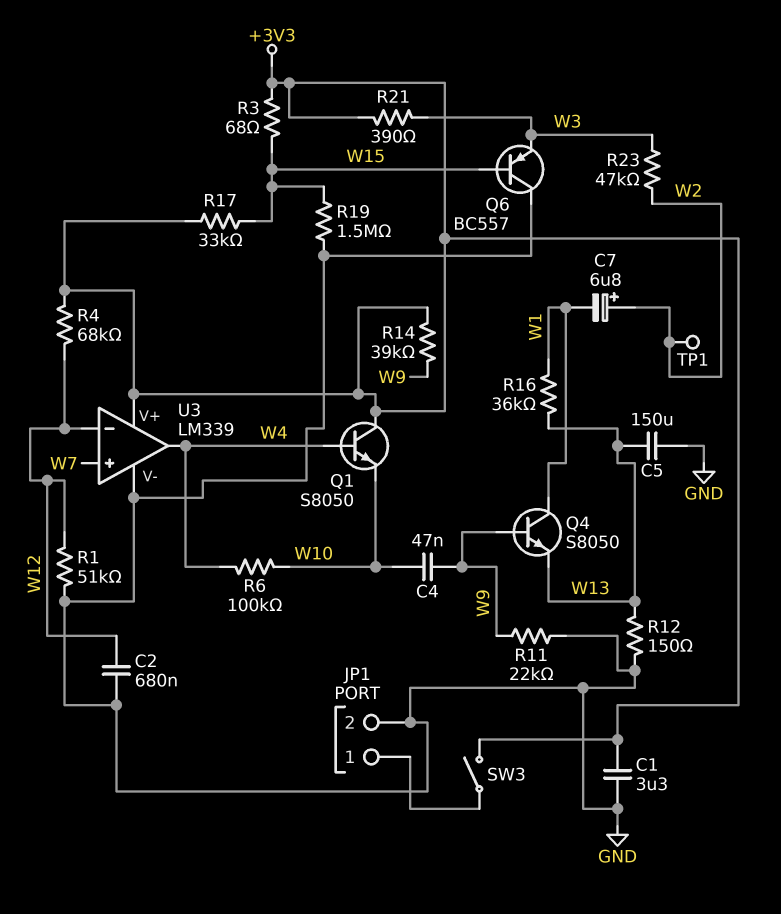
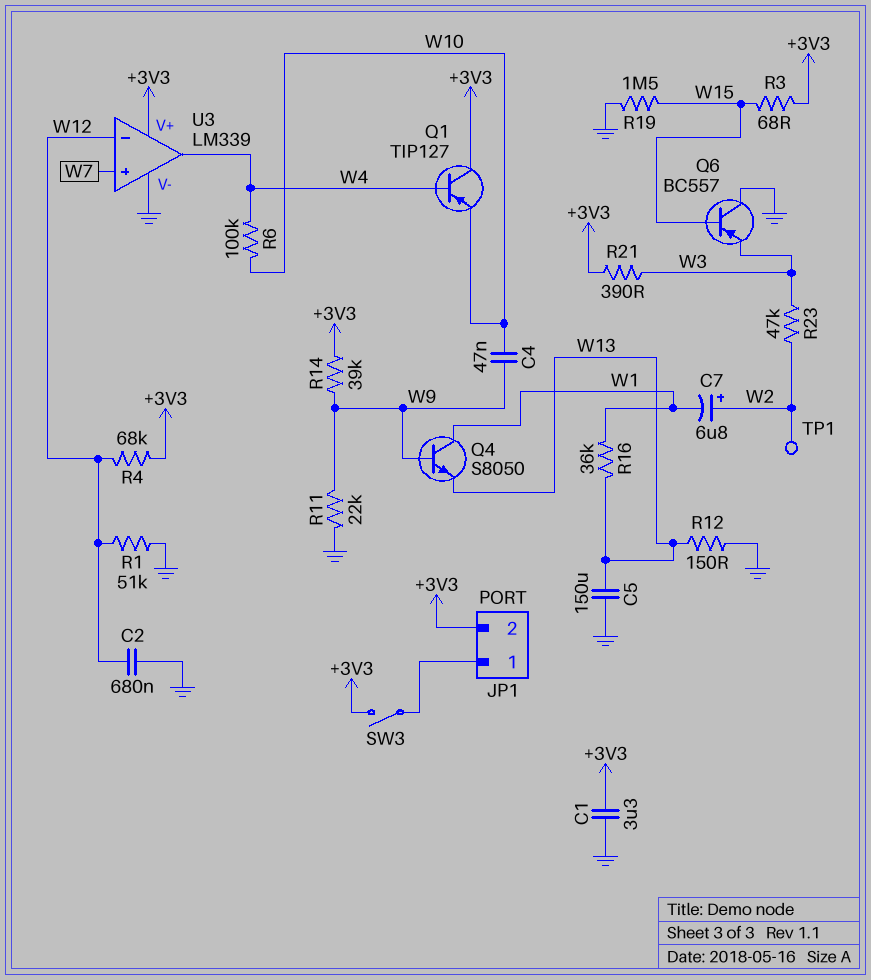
JP1 pin 2: GND -> +3V3
Q1: NPN S8050 (B W4, C +3V3, E W10) -> PNP TIP127 (B W4, C +3V3, E W10)
R17: 33k (+3V3, W15) -> none

